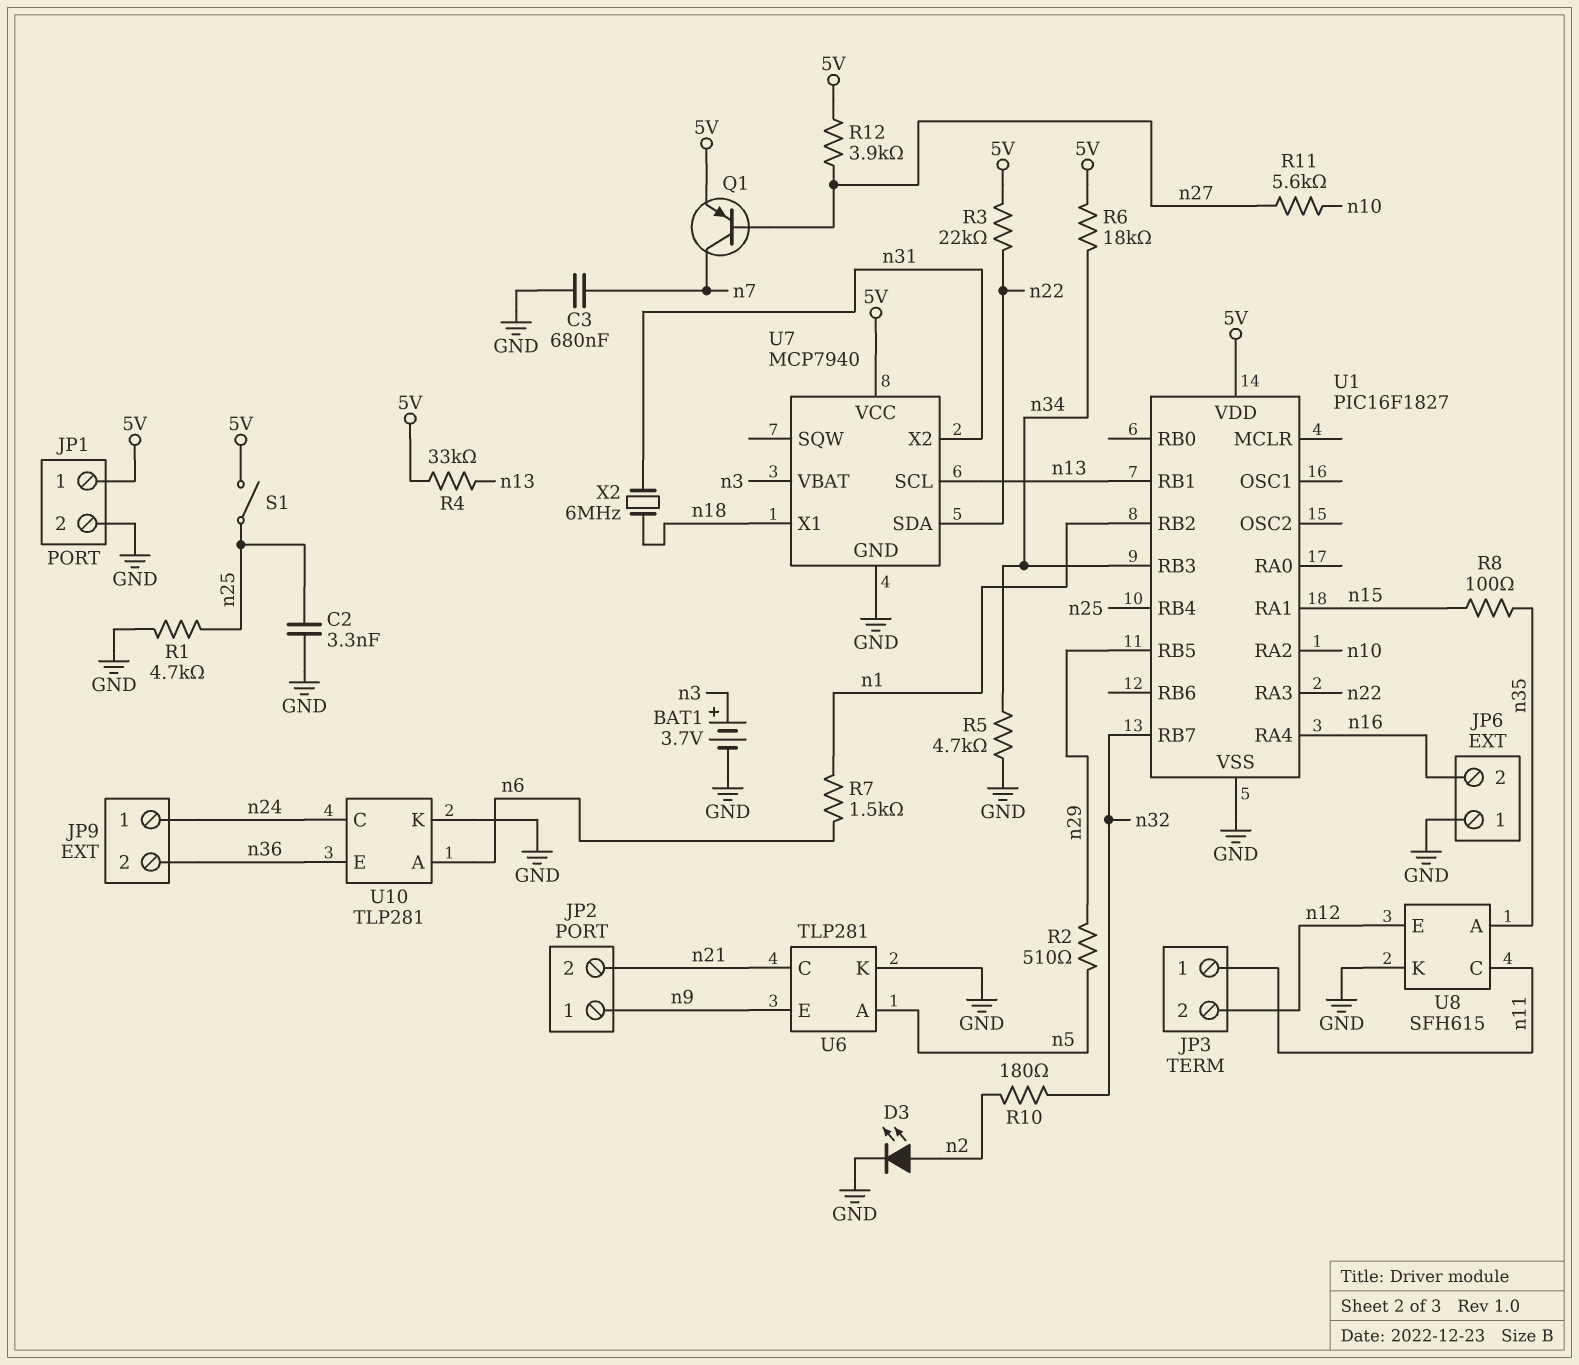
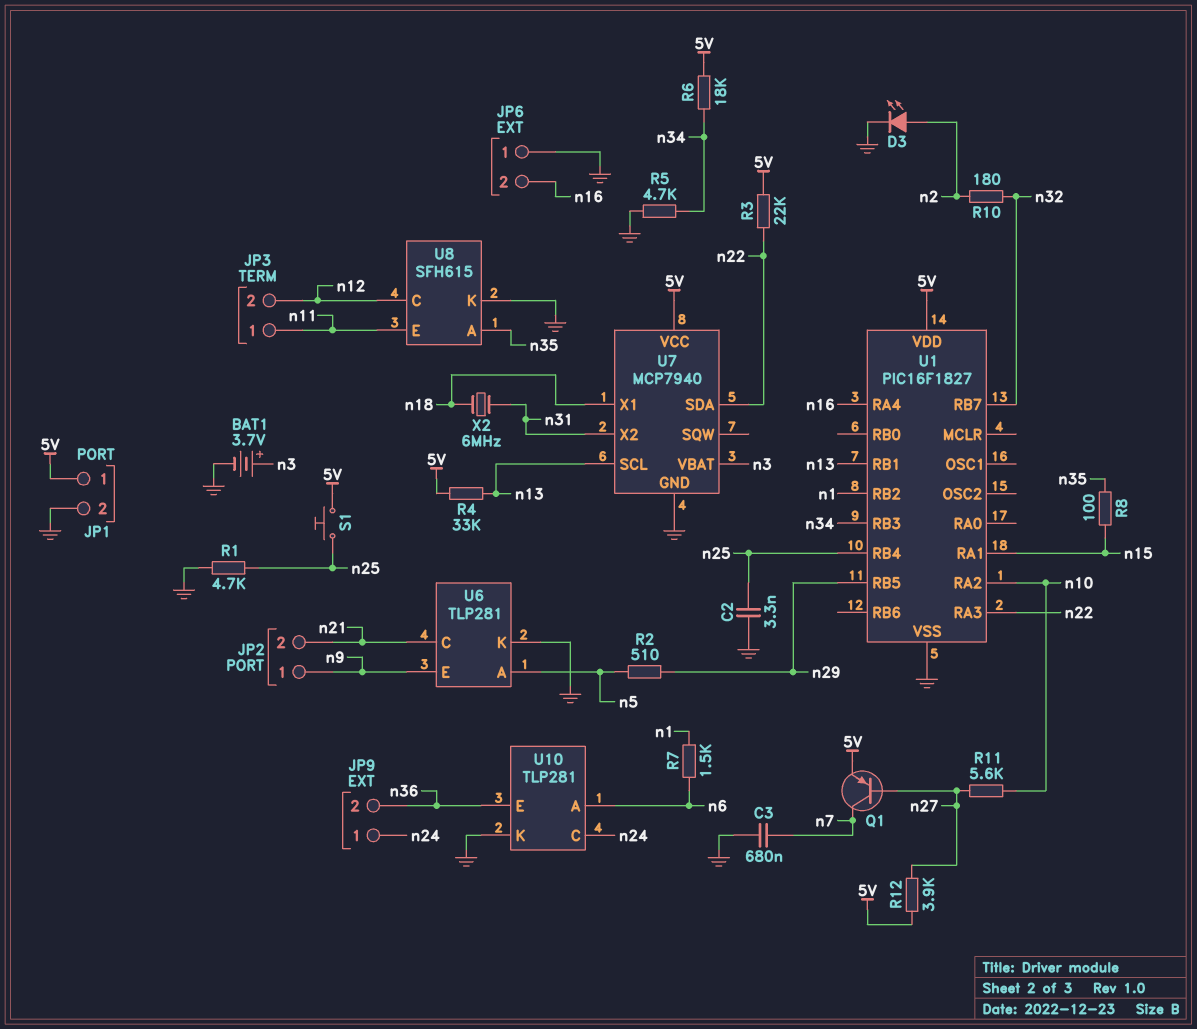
S1: switch (5V, n25) -> button (5V, n25)
U8 pin C: n11 -> n12
U8 pin E: n12 -> n11

